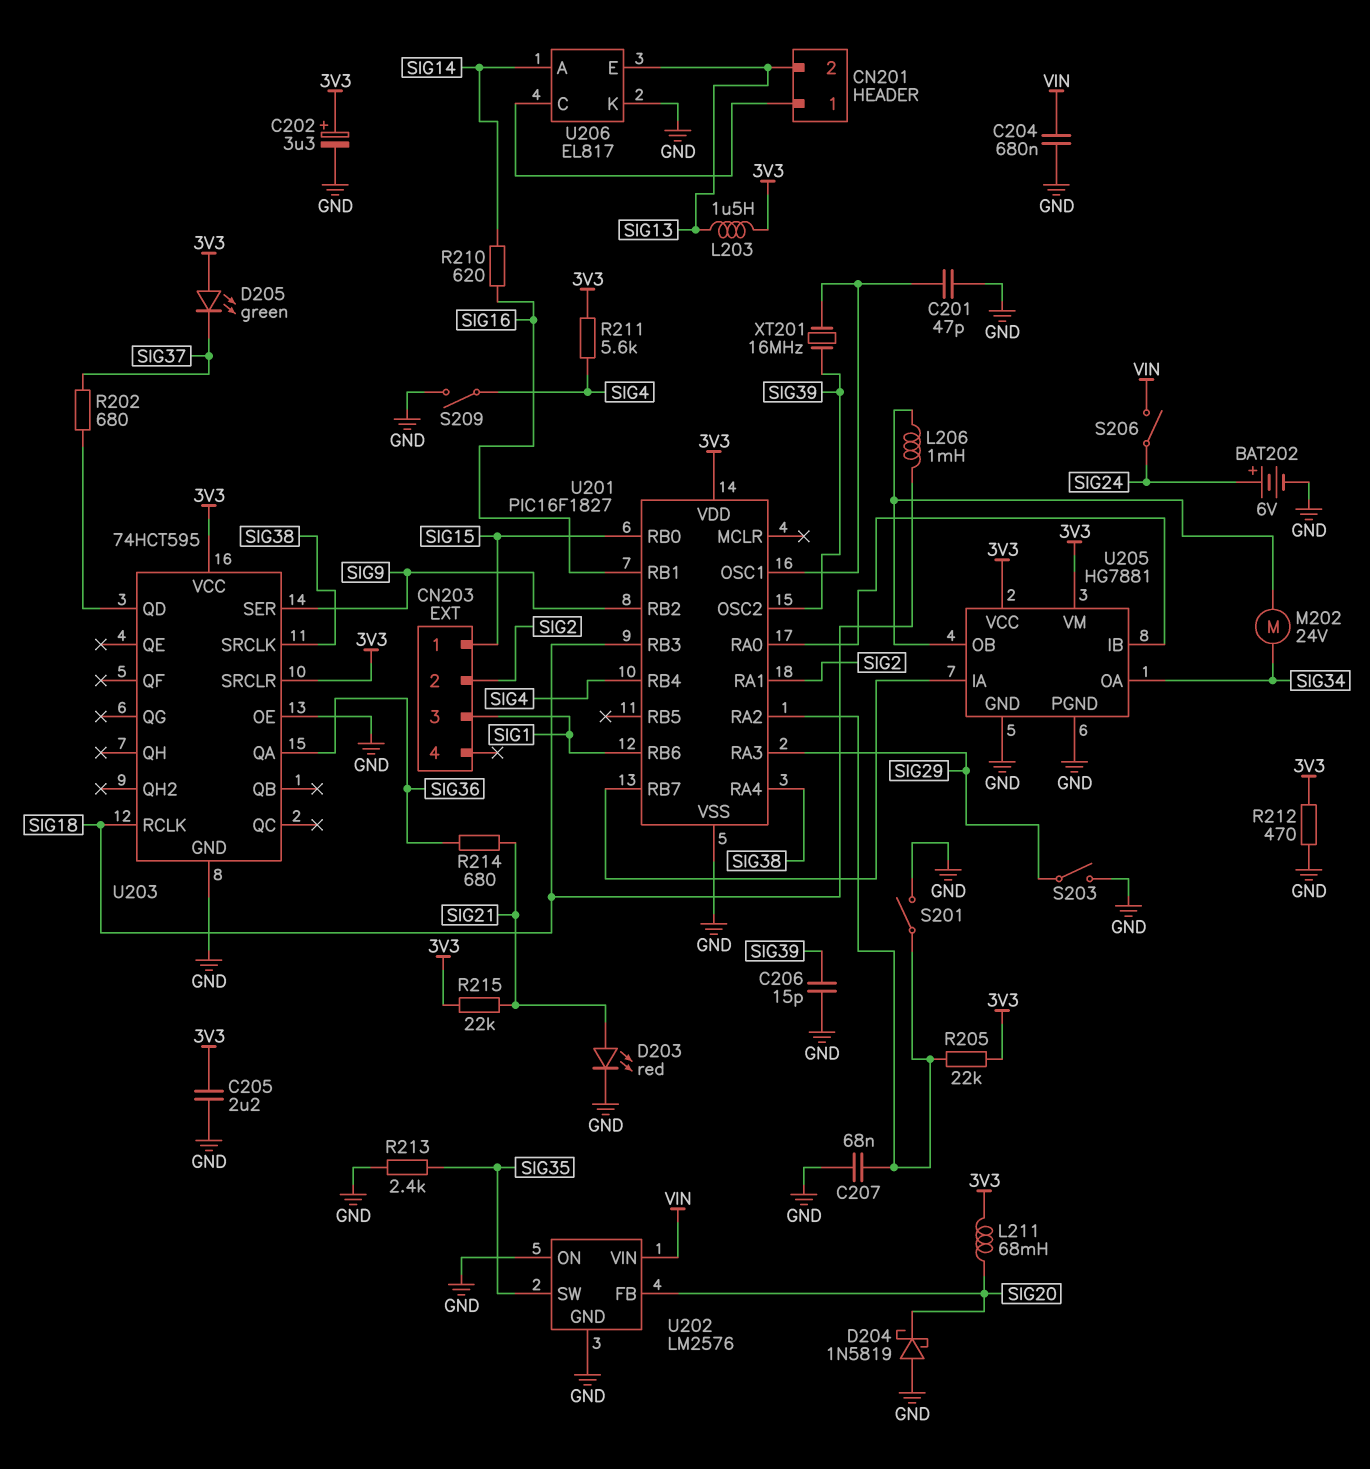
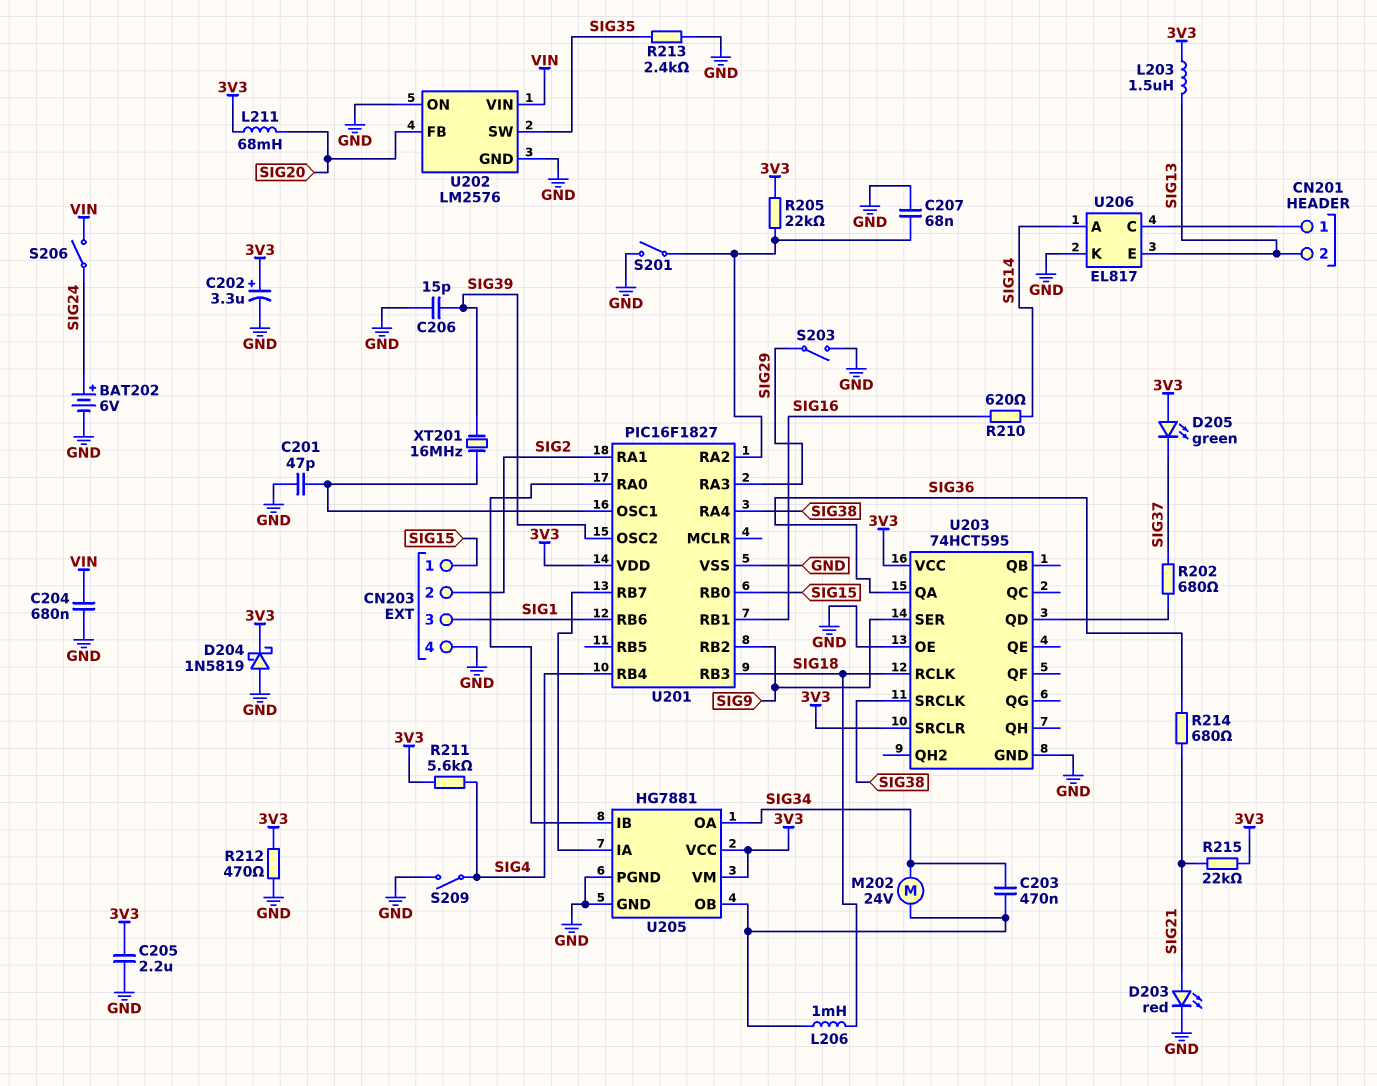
C203: none -> 470nF (SIG34, U205/OB)
CN203 pin 4: none -> GND
D204: schottky 1N5819 (A GND, K SIG20) -> schottky 1N5819 (A GND, K 3V3)

